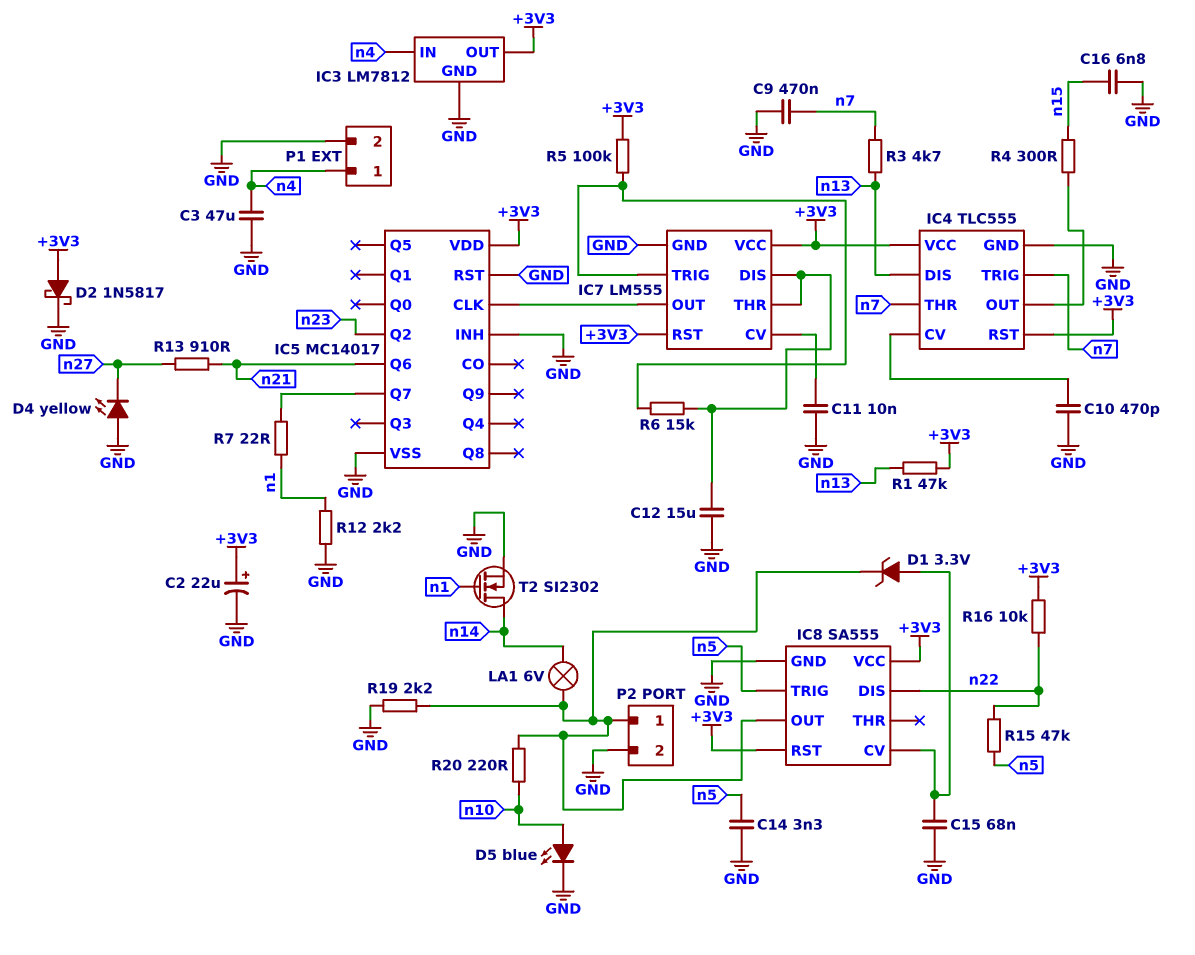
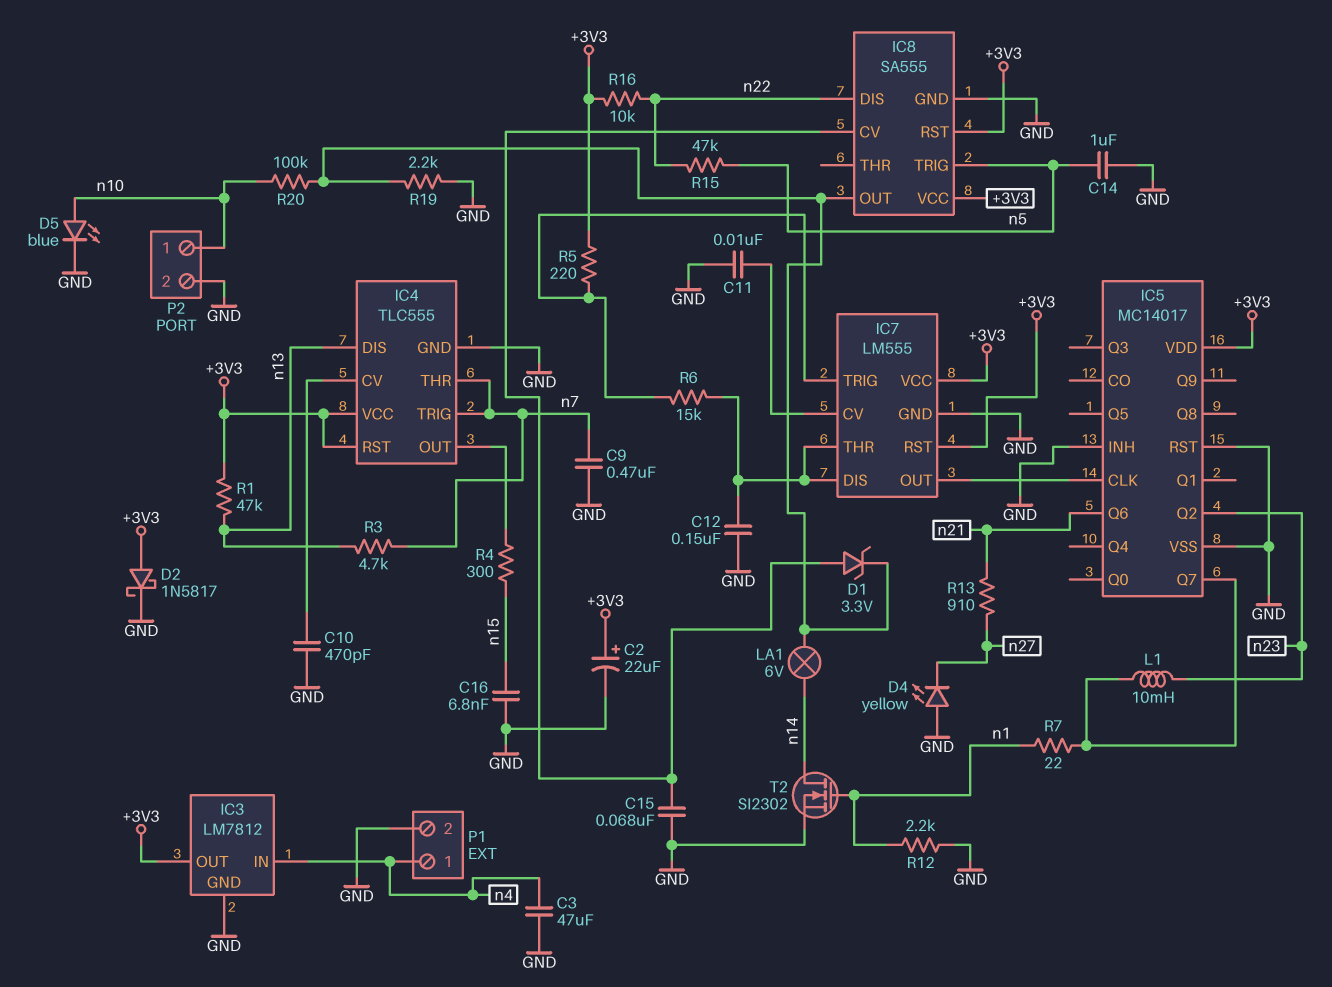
C12: 15uF (GND, IC7/DIS) -> 150nF (GND, IC7/DIS)
C14: 3.3nF (GND, n5) -> 1uF (GND, n5)
L1: none -> 10mH (IC5/Q7, n23)
P2 pin 1: IC8/OUT -> n10
R5: 100k (+3V3, IC7/TRIG) -> 220 (+3V3, IC7/TRIG)
R20: 220 (IC8/OUT, n10) -> 100k (IC8/OUT, n10)

